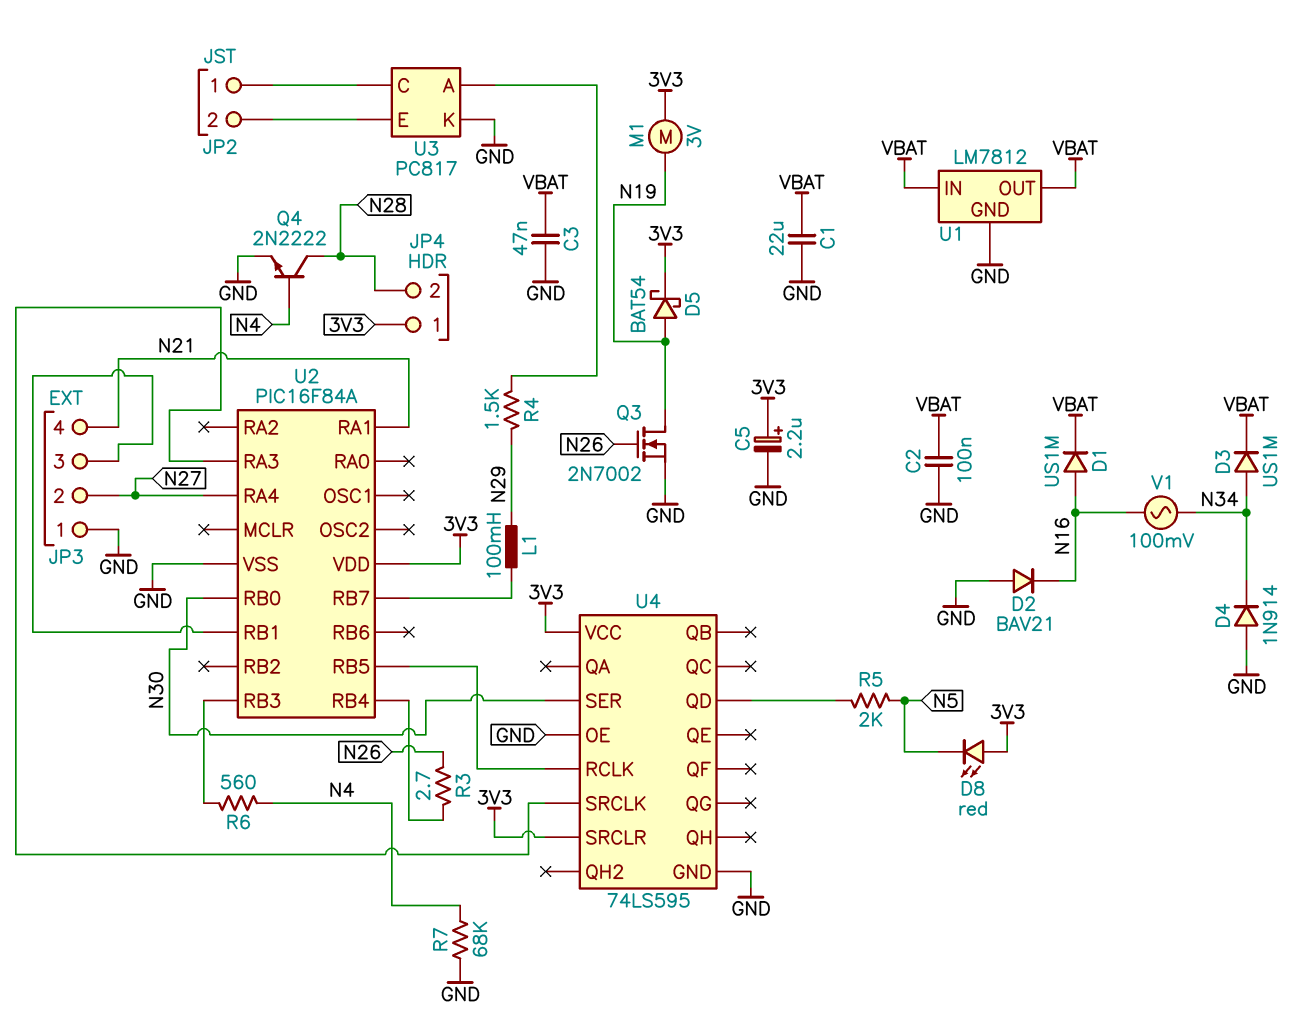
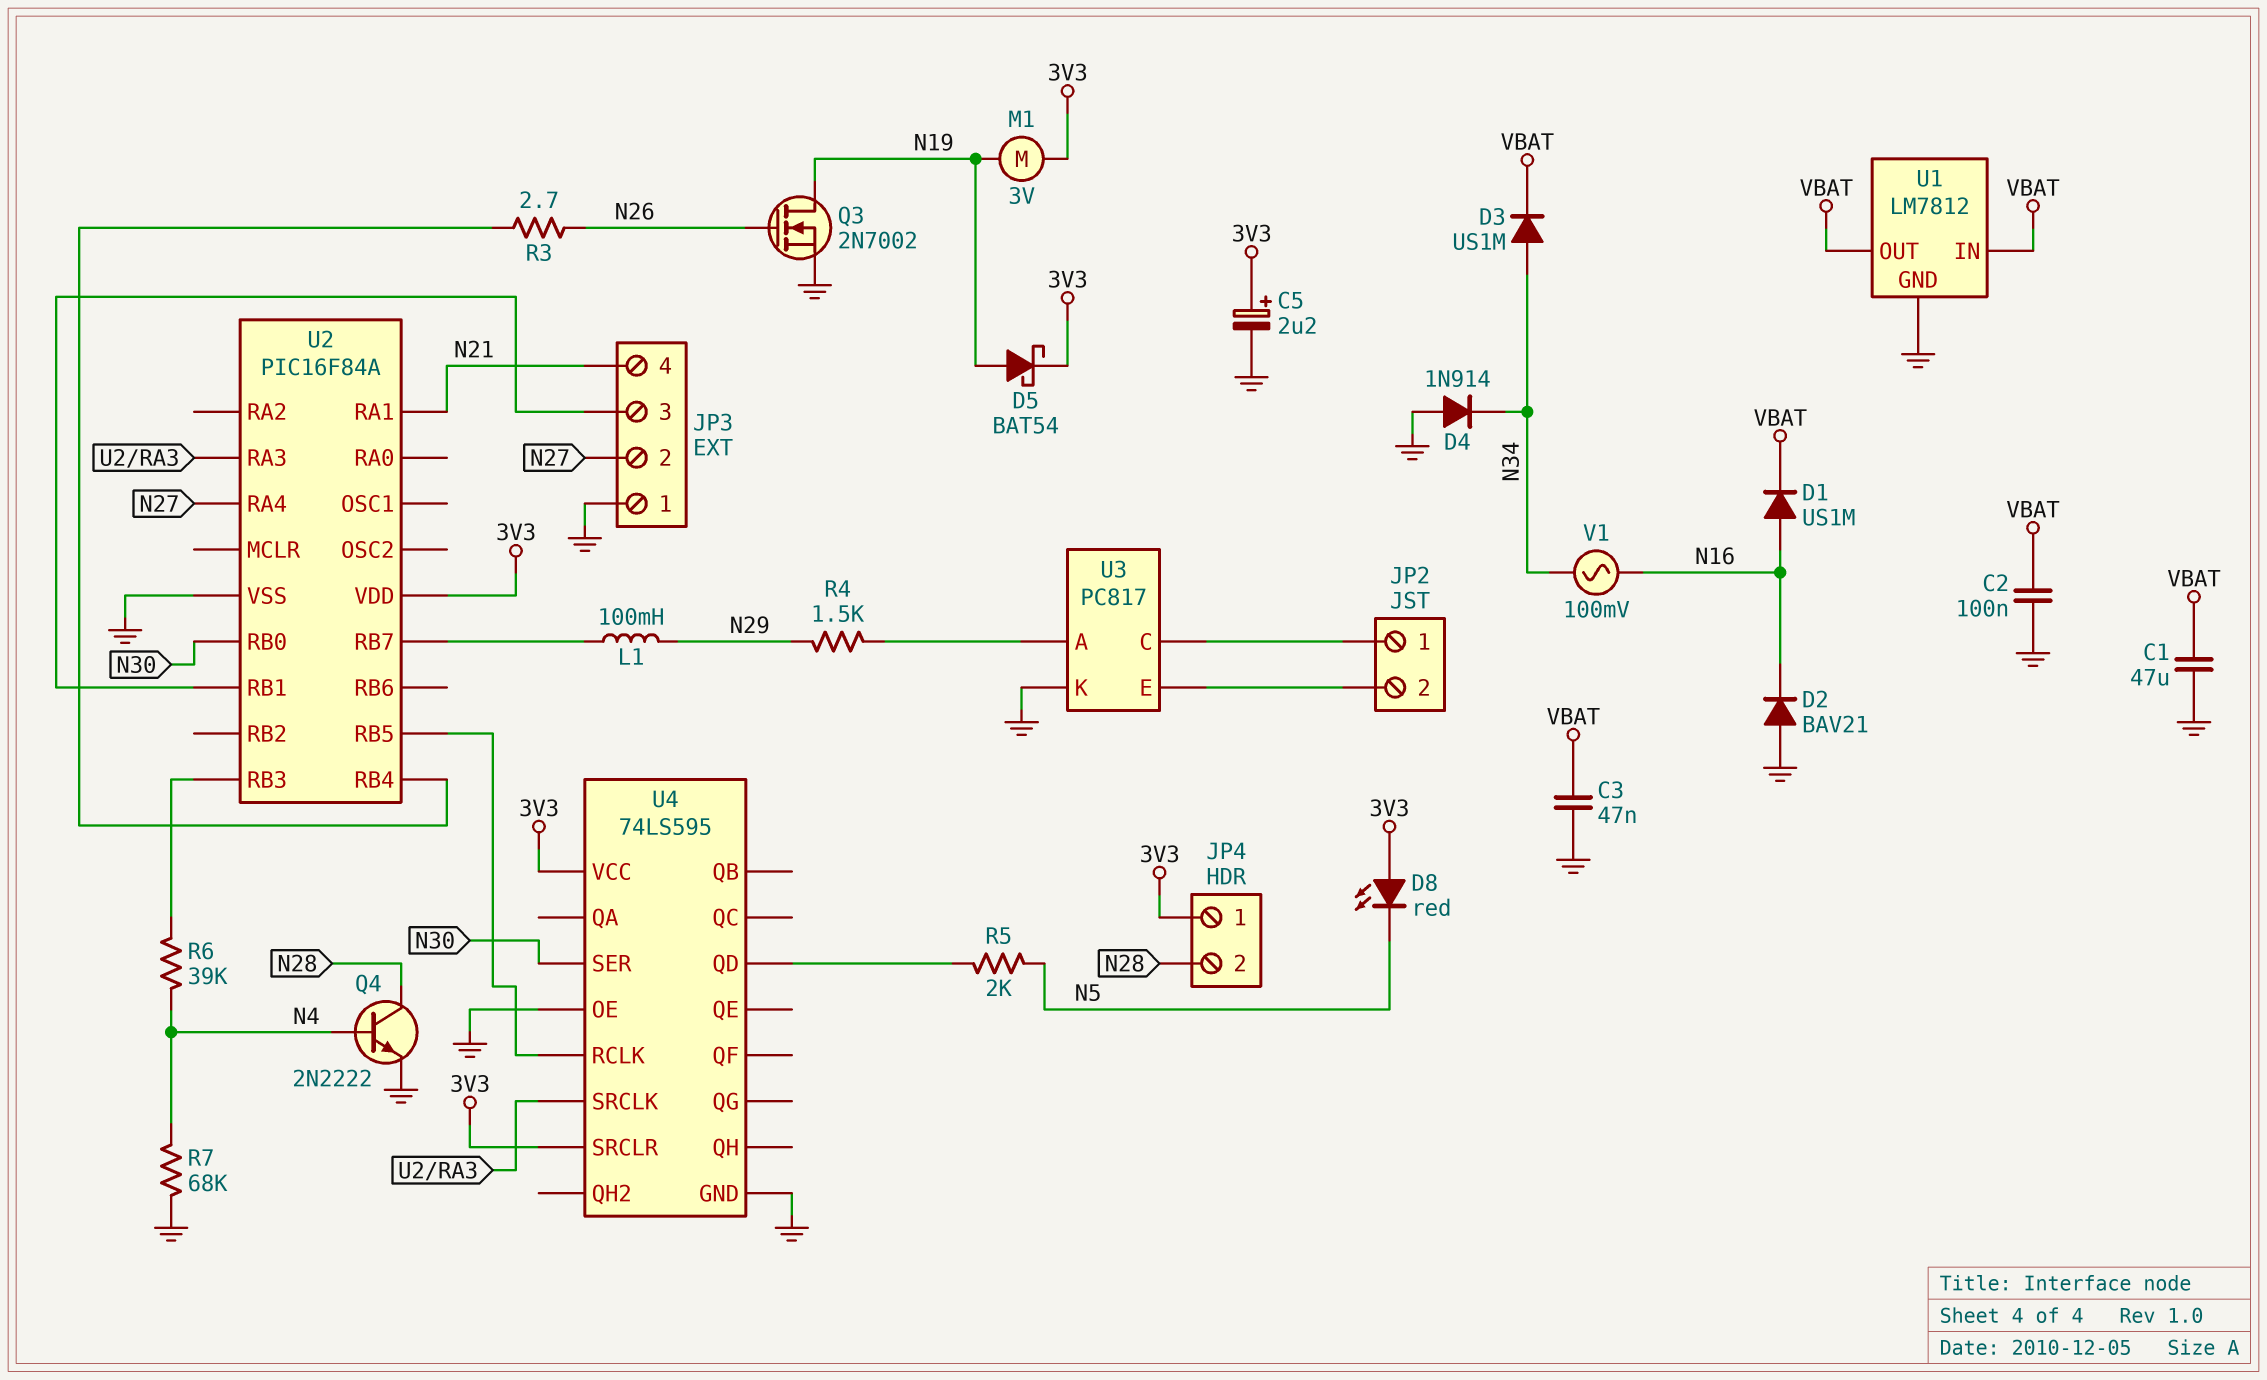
C1: 22uF (GND, VBAT) -> 47uF (GND, VBAT)
R6: 560 (N4, U2/RB3) -> 39k (N4, U2/RB3)

